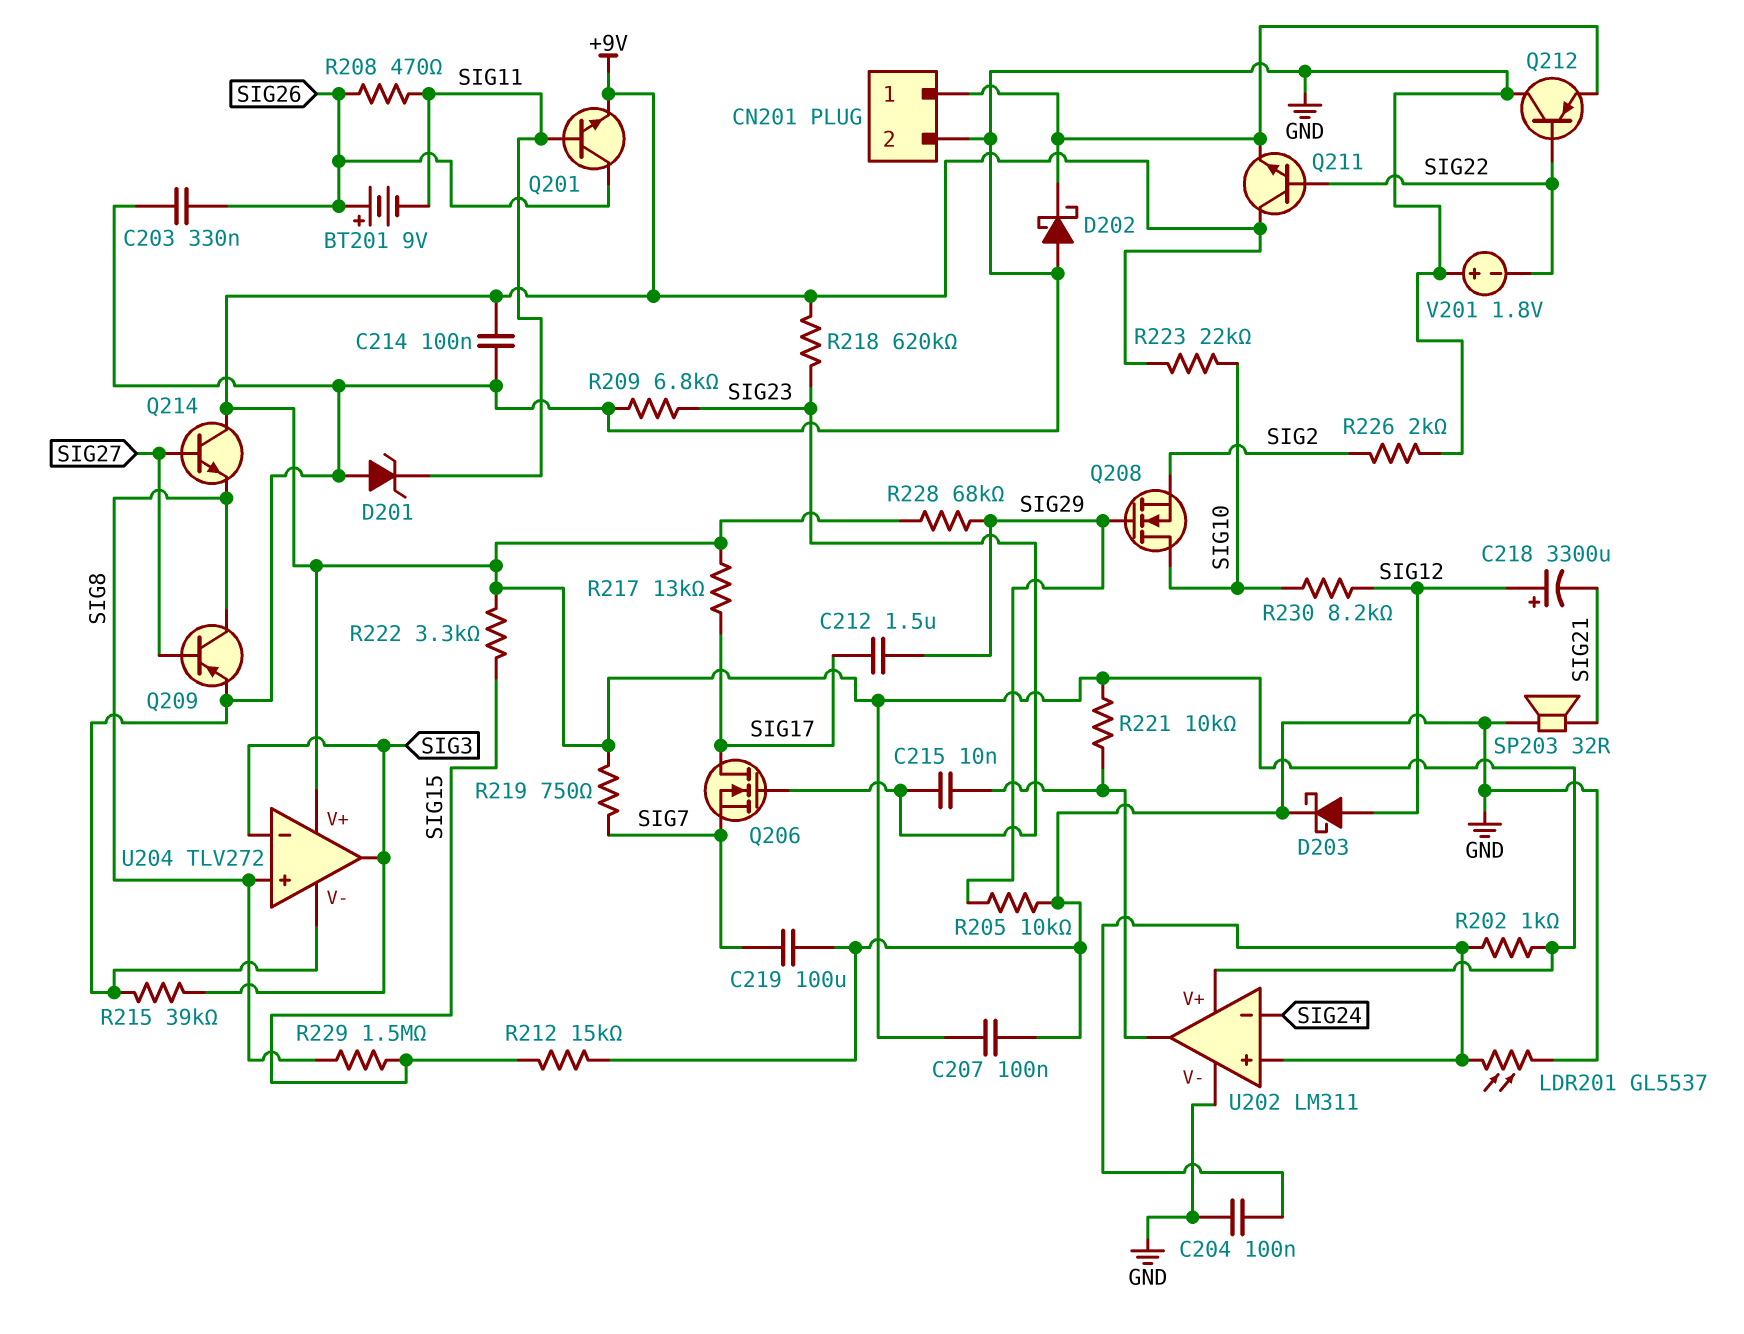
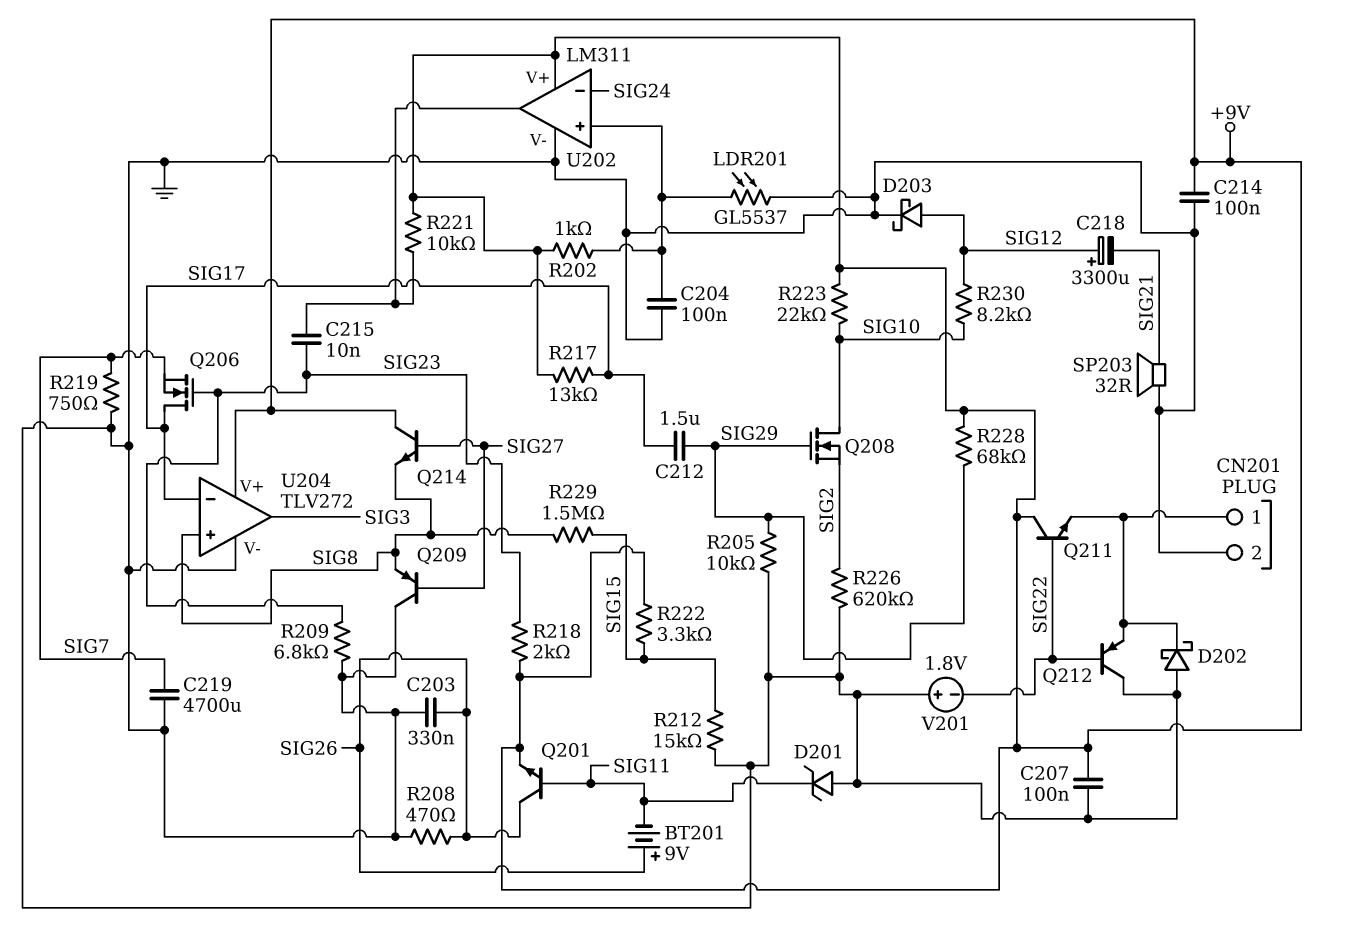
C219: 100uF (GND, SIG7) -> 4700uF (GND, SIG7)
Q209: PNP (B SIG27, C SIG8, E GND) -> PNP (B SIG27, C GND, E SIG8)
R208: 470 (SIG11, SIG26) -> 470 (GND, SIG26)
R215: 39k (GND, SIG3) -> none
R218: 620k (+9V, SIG23) -> 2k (+9V, SIG23)
R219: 750 (+9V, SIG7) -> 750 (GND, SIG7)
R226: 2k (GND, SIG2) -> 620k (GND, SIG2)
U204 pin in-: SIG3 -> SIG17

